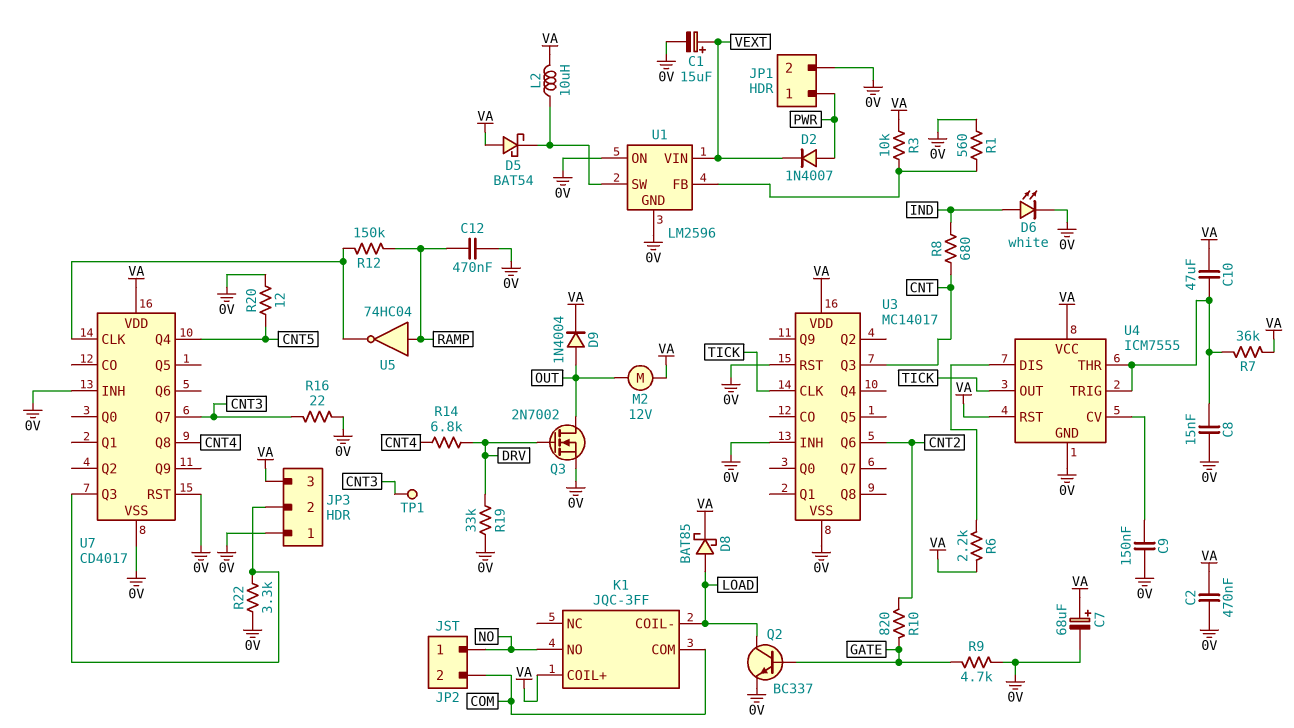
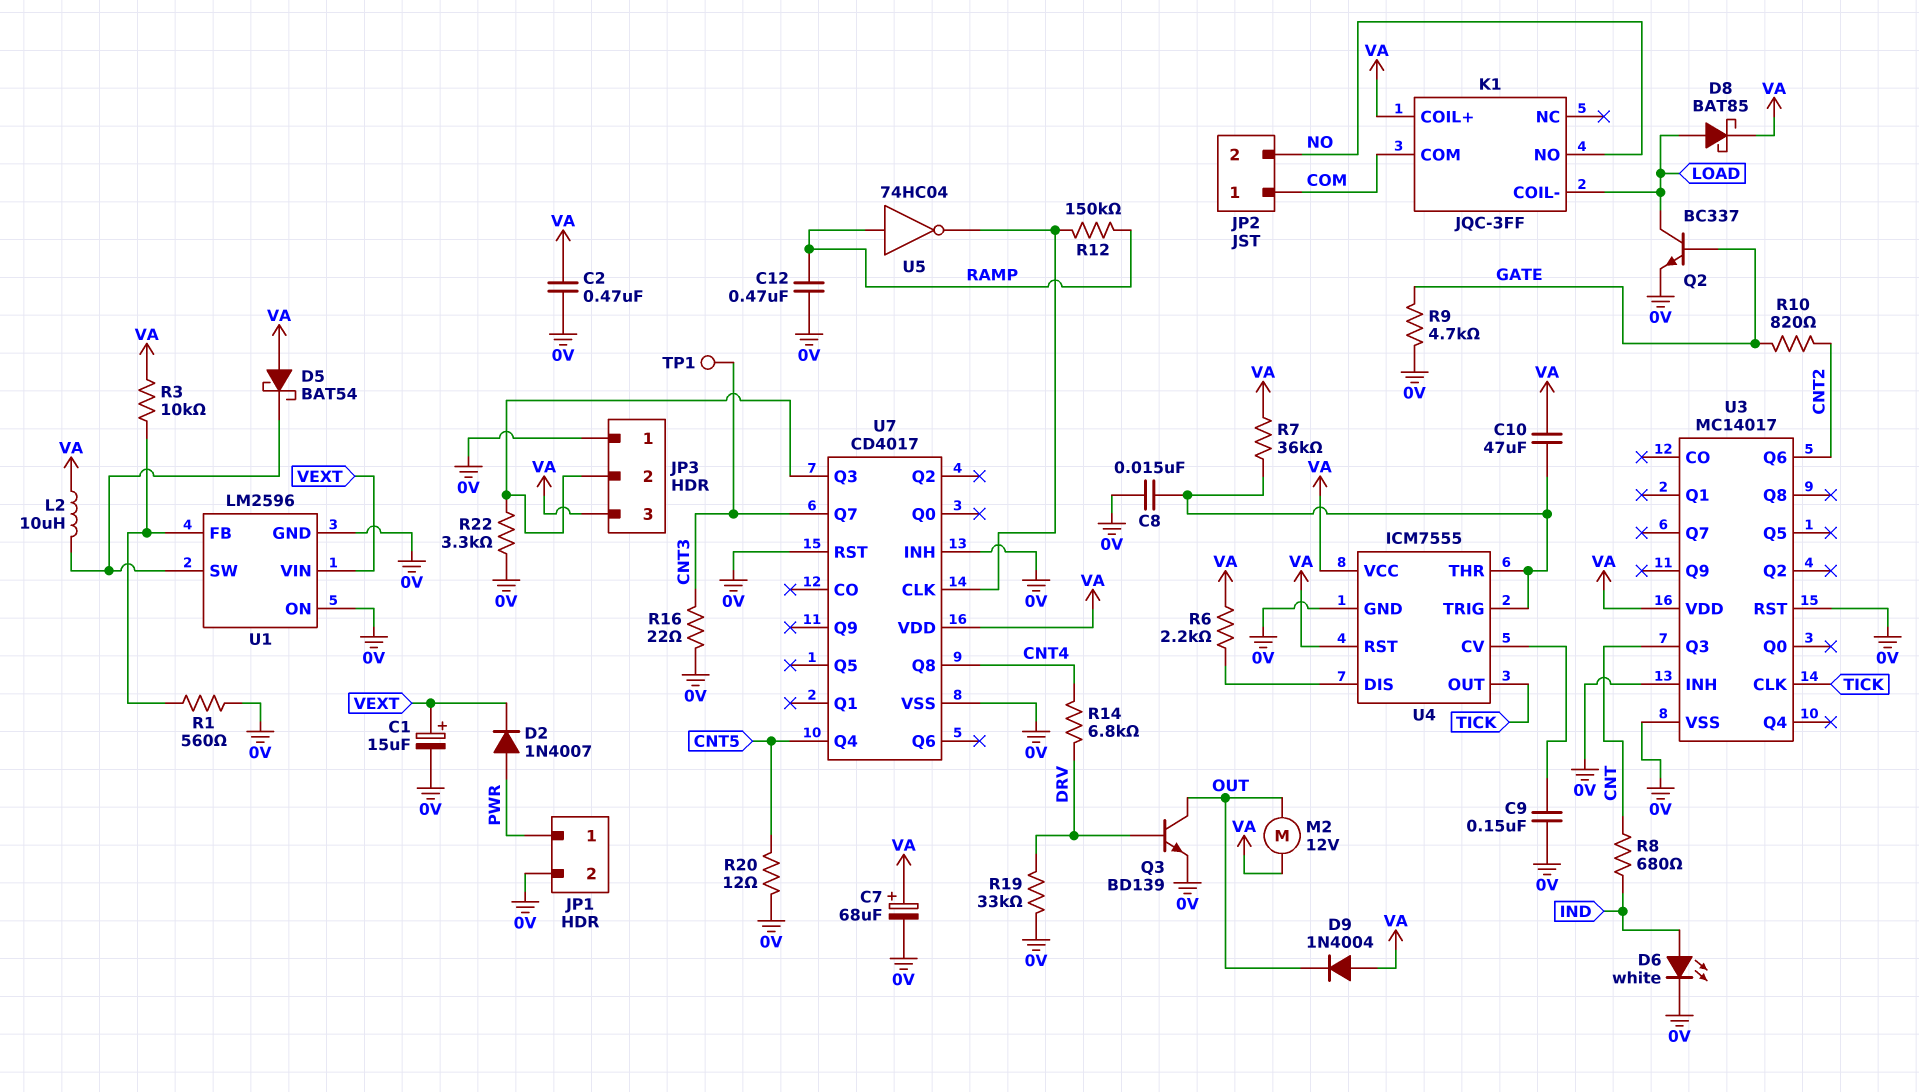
D9: diode 1N4004 (A OUT, K VA) -> diode 1N4004 (A VA, K OUT)
JP2 pin 1: NO -> COM
JP2 pin 2: COM -> NO
Q3: NMOS 2N7002 (G DRV, D OUT, S 0V) -> NPN BD139 (B DRV, C OUT, E 0V)

